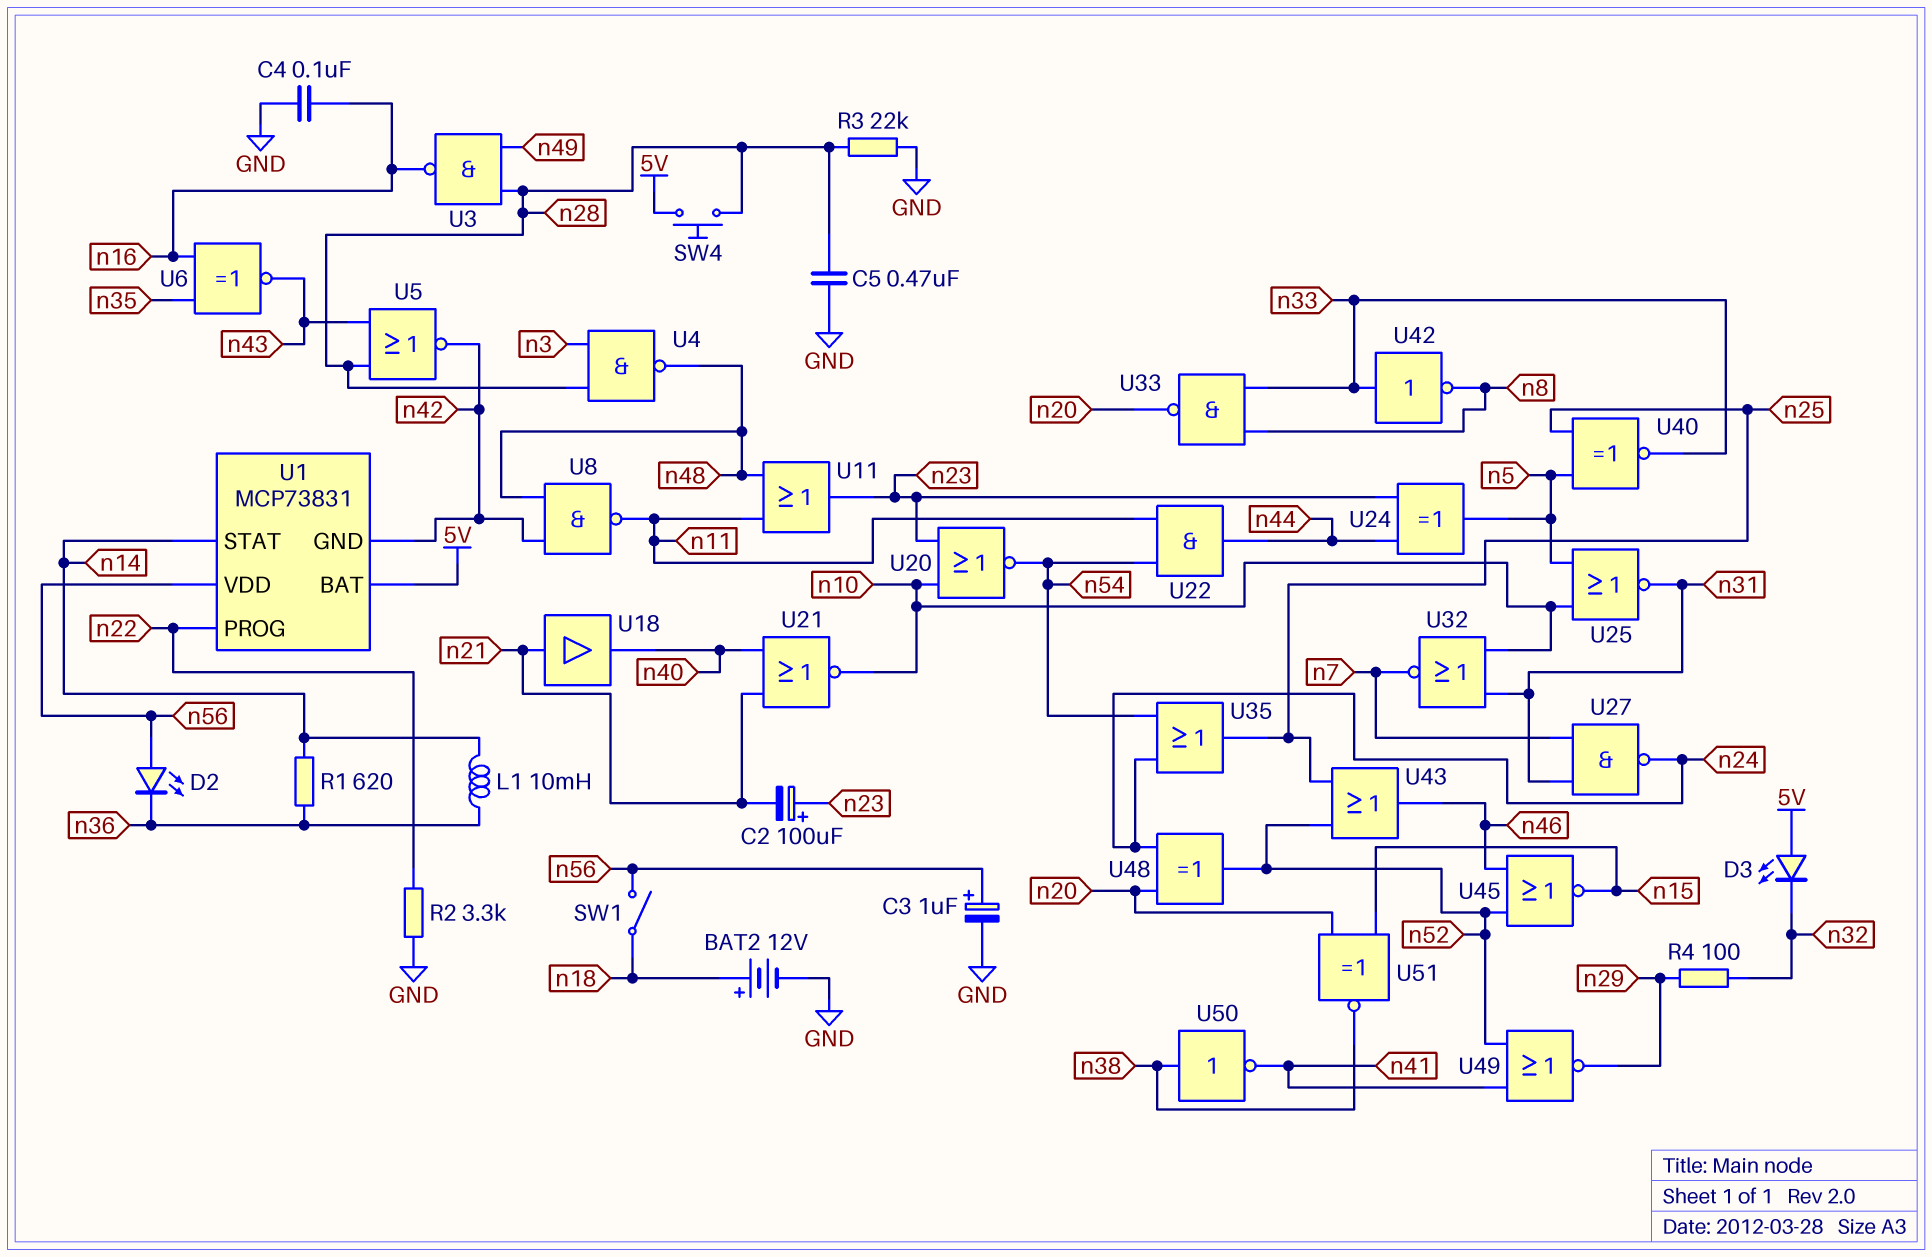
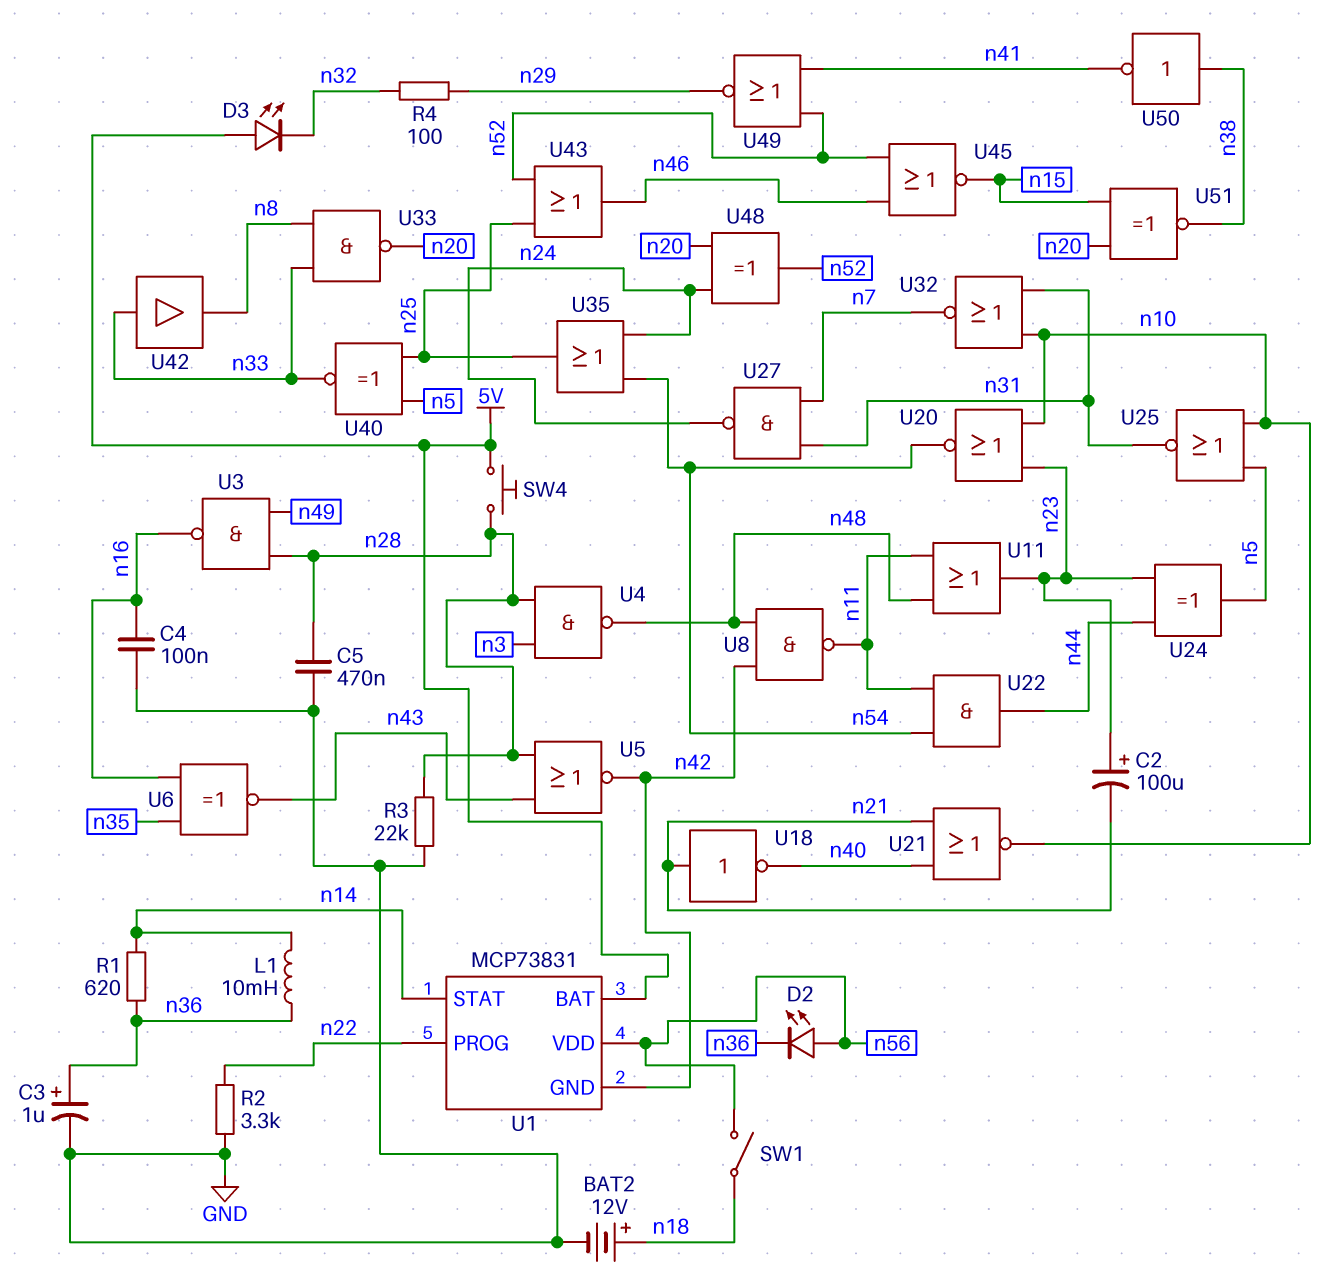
C3: 1uF (plus n56, minus GND) -> 1uF (plus n36, minus GND)
U18: buffer (in n21, out n40) -> NOT (in n21, out n40)
U42: NOT (in n33, out n8) -> buffer (in n33, out n8)

